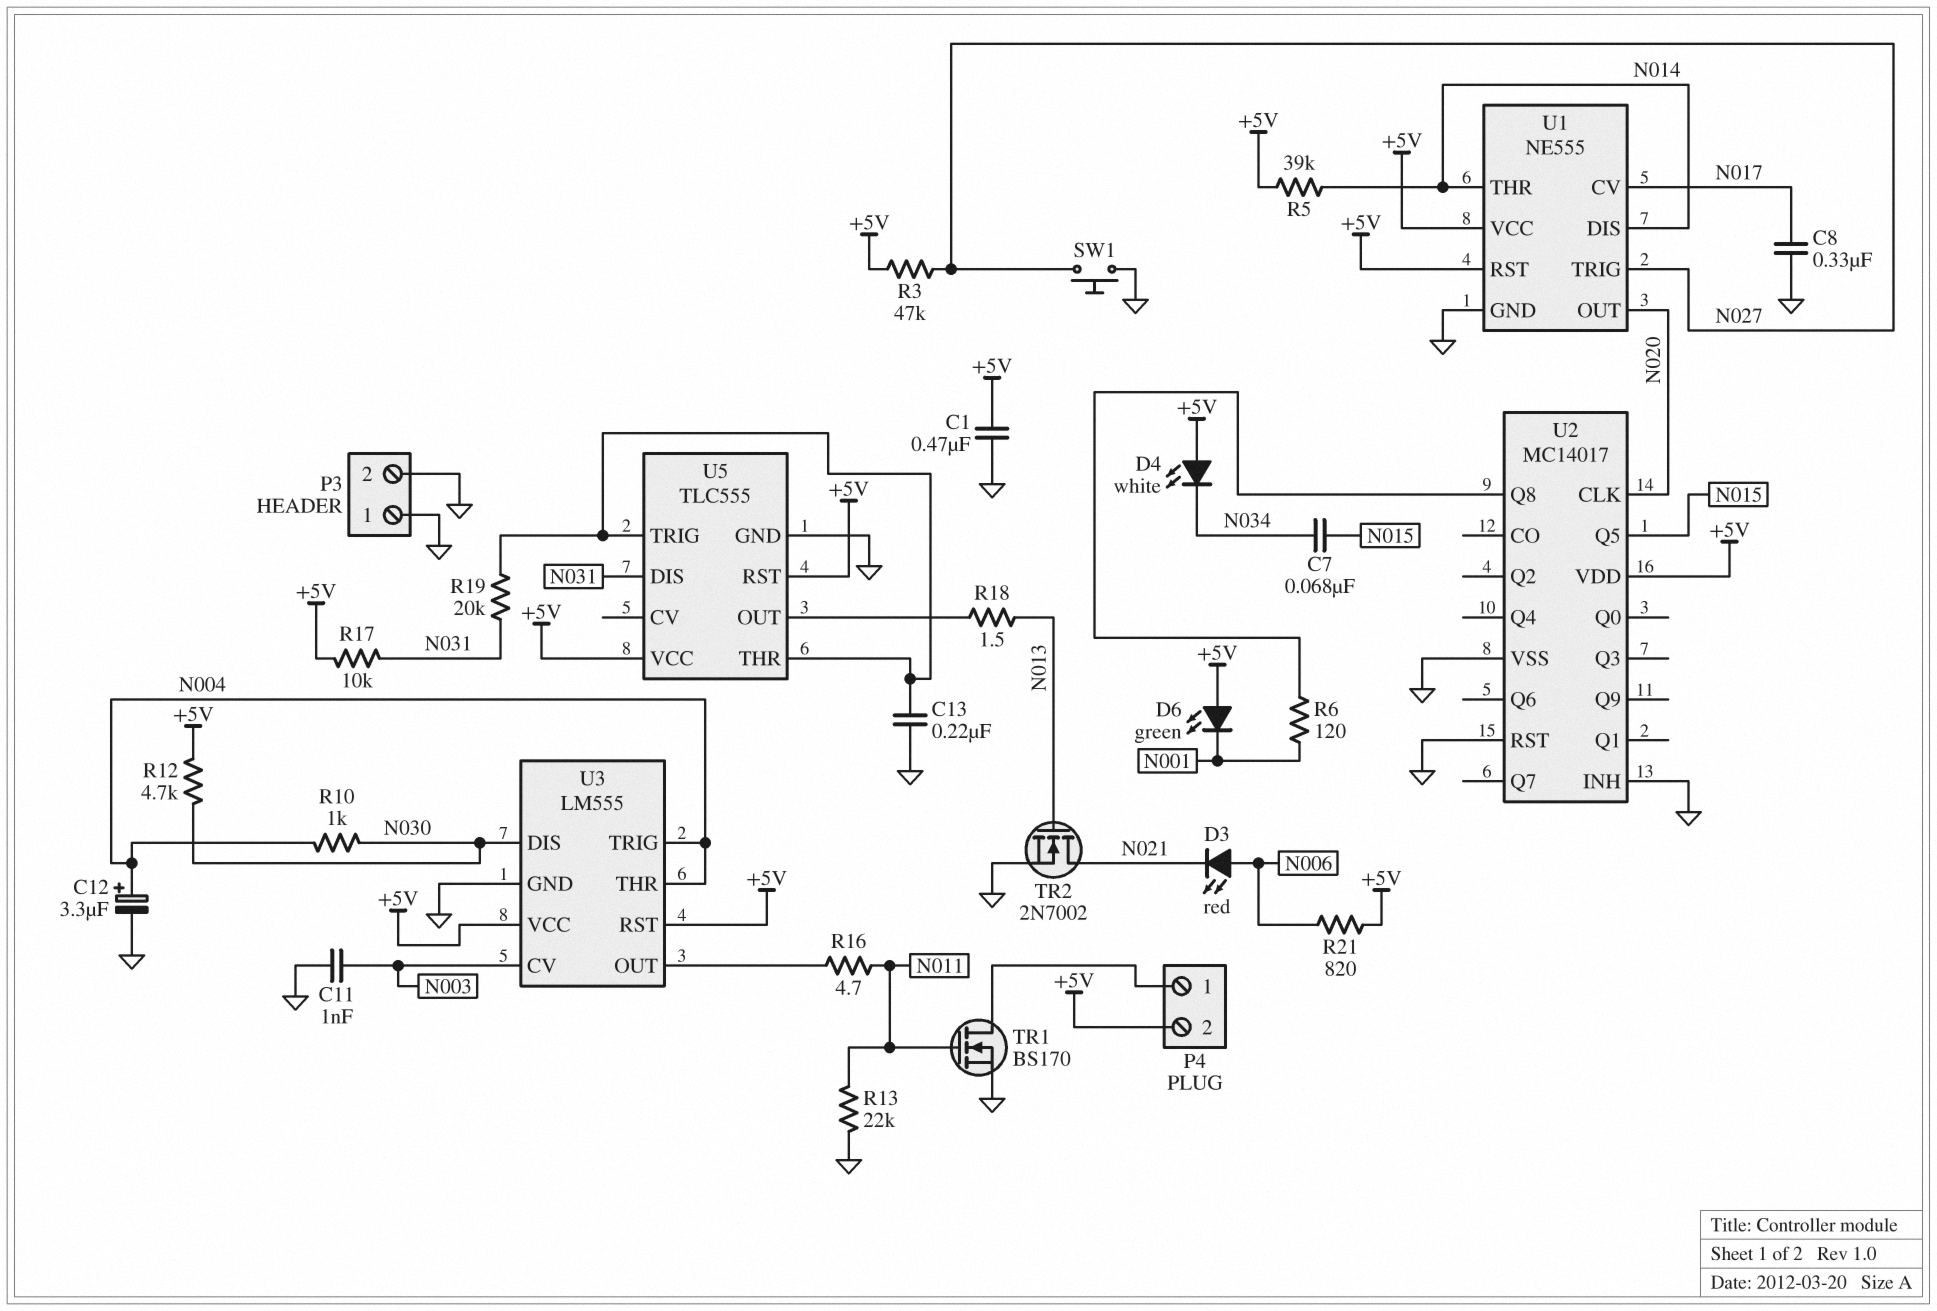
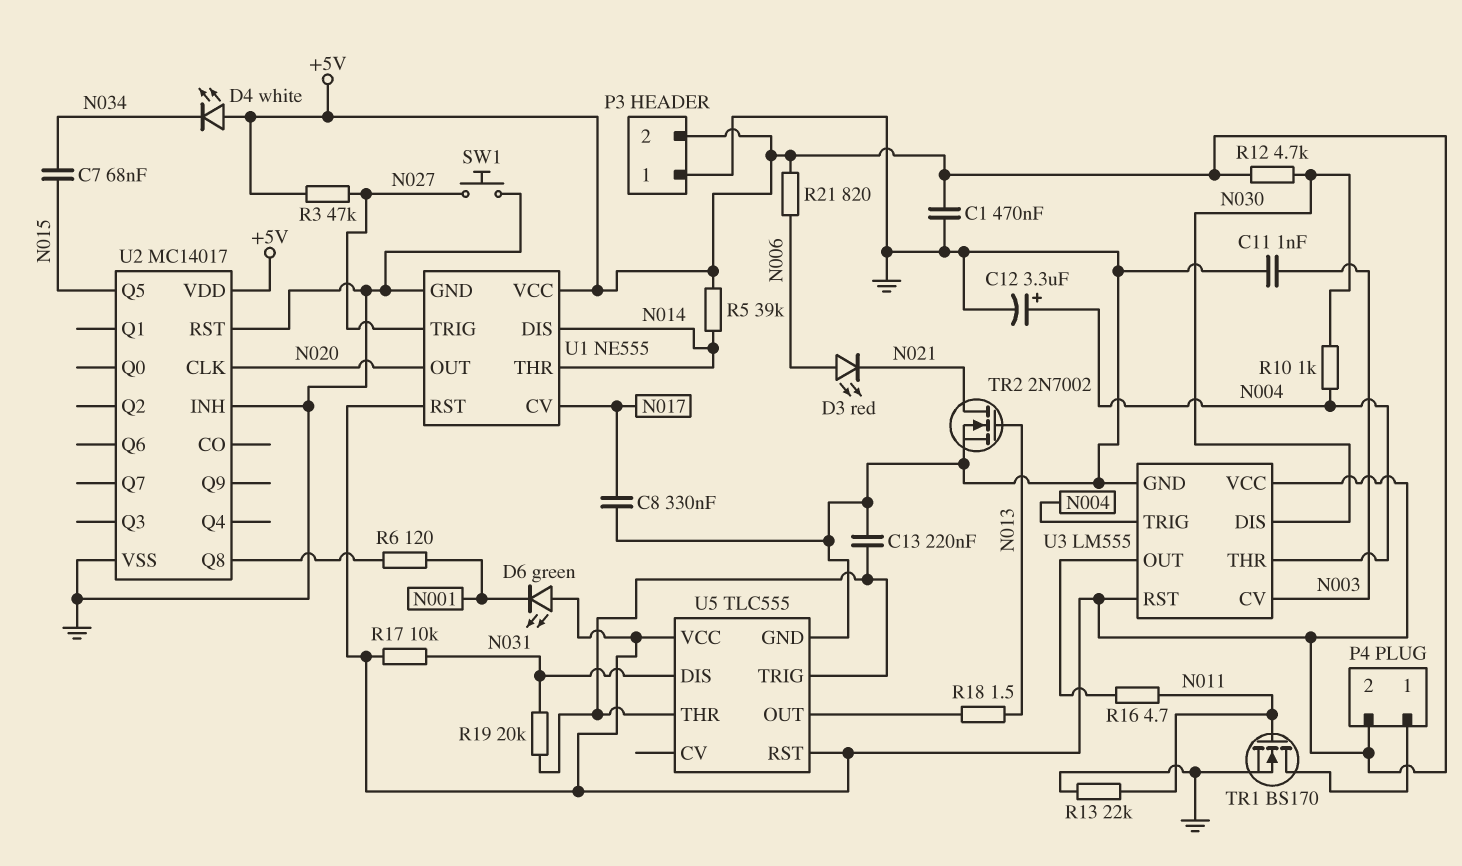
P3 pin 2: GND -> +5V

